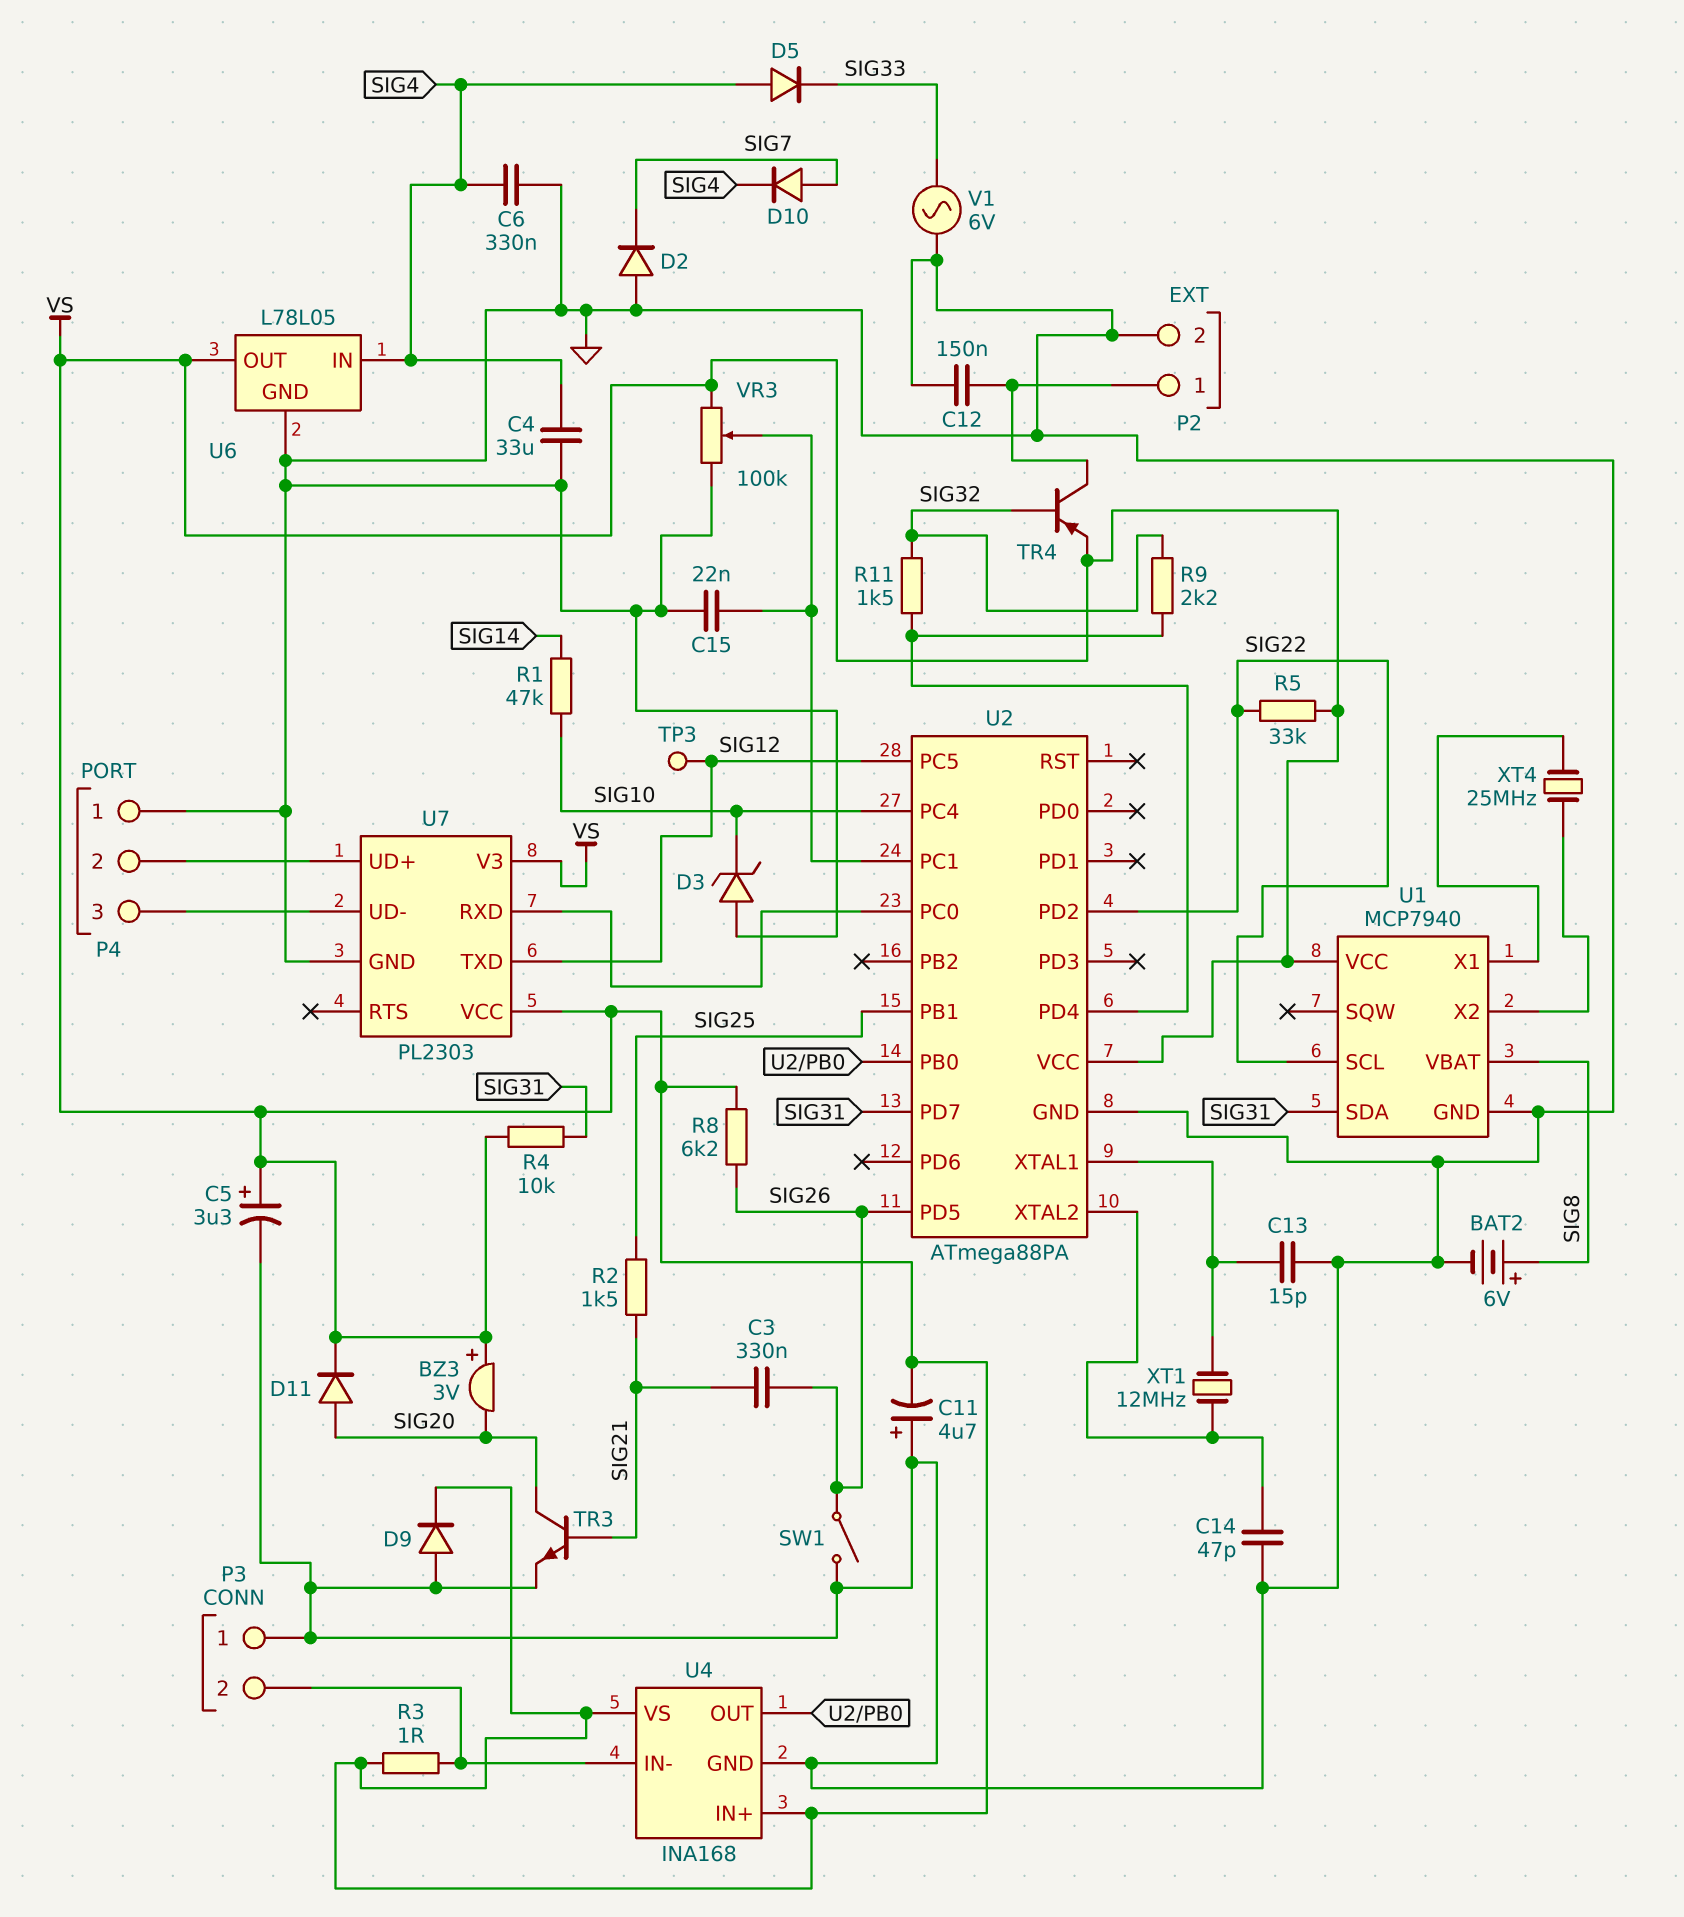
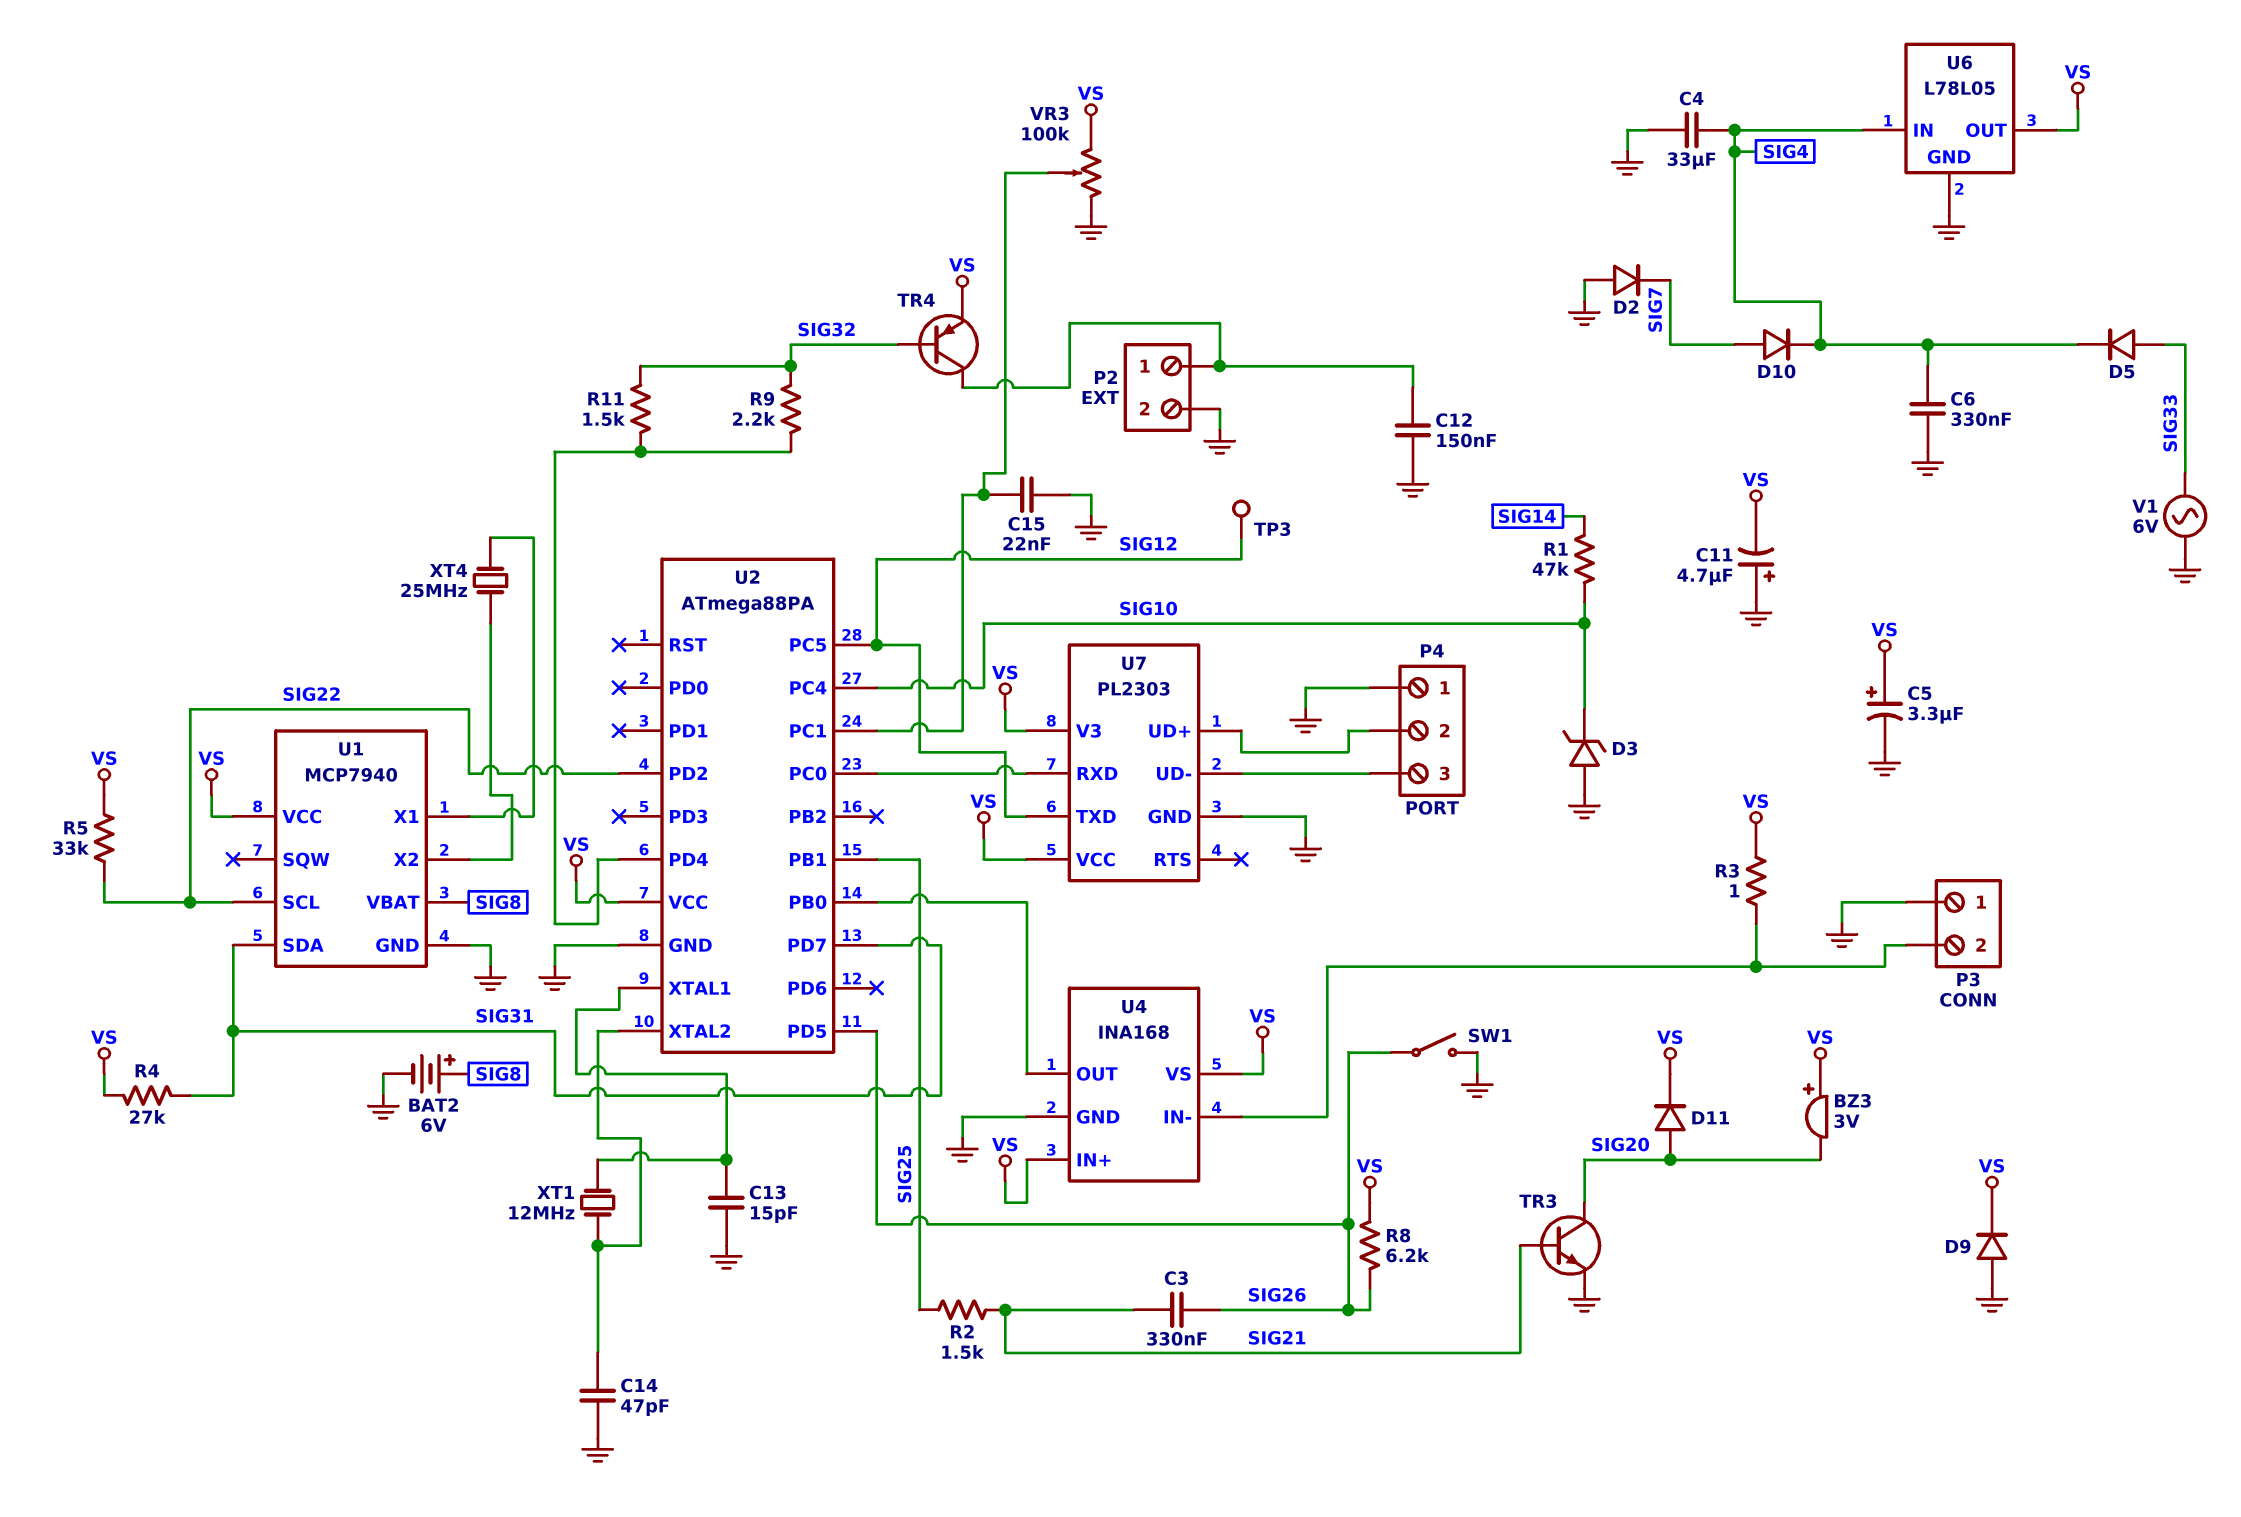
D5: diode (A SIG4, K SIG33) -> diode (A SIG33, K SIG4)
R4: 10k (SIG31, VS) -> 27k (SIG31, VS)

